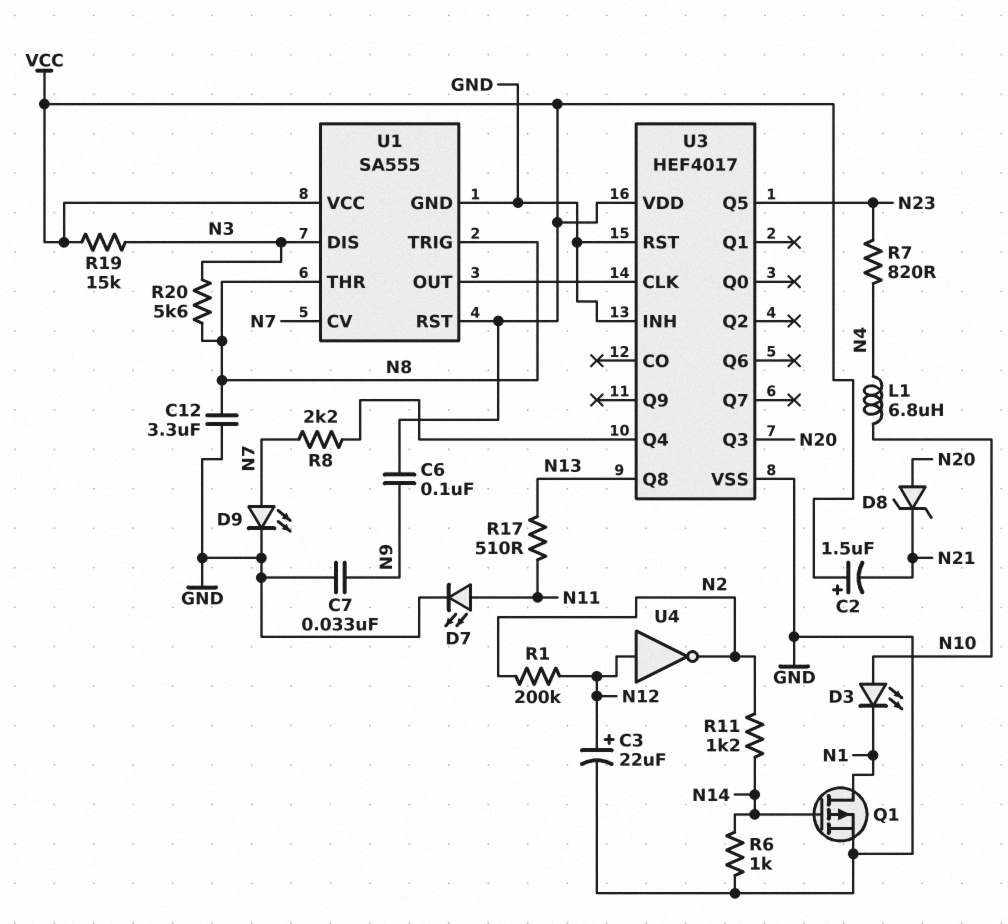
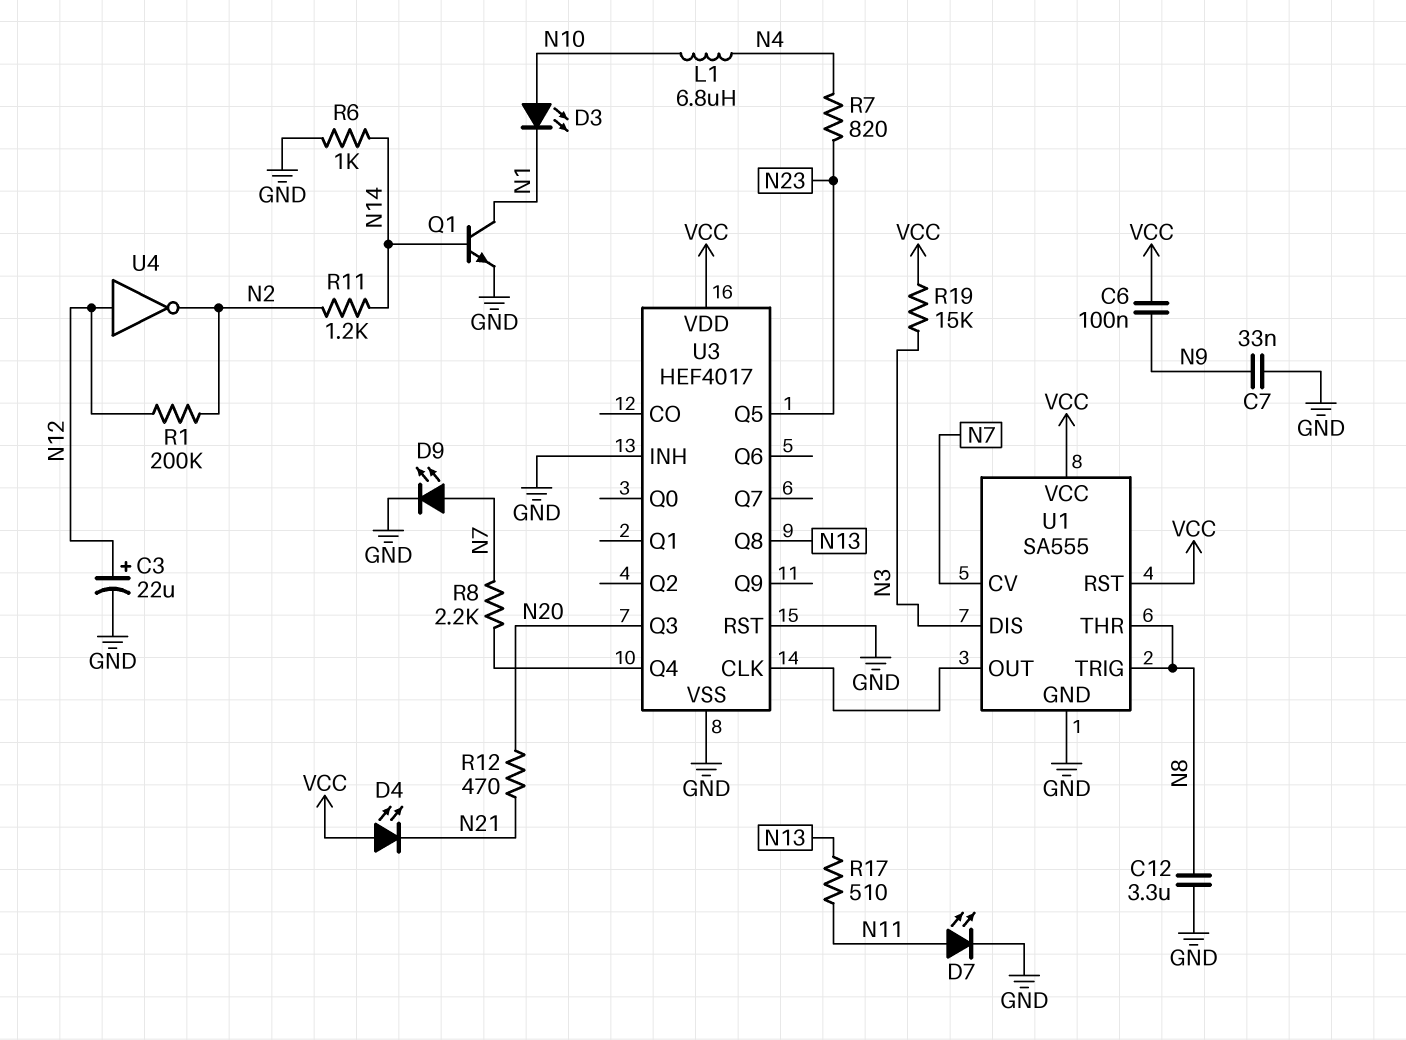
C2: 1.5uF (plus VCC, minus N21) -> none
D4: none -> LED (A VCC, K N21)
D8: zener (A N20, K N21) -> none
Q1: PMOS (G N14, D N1, S GND) -> NPN (B N14, C N1, E GND)
R12: none -> 470 (N20, N21)
R20: 5.6k (N3, N8) -> none

